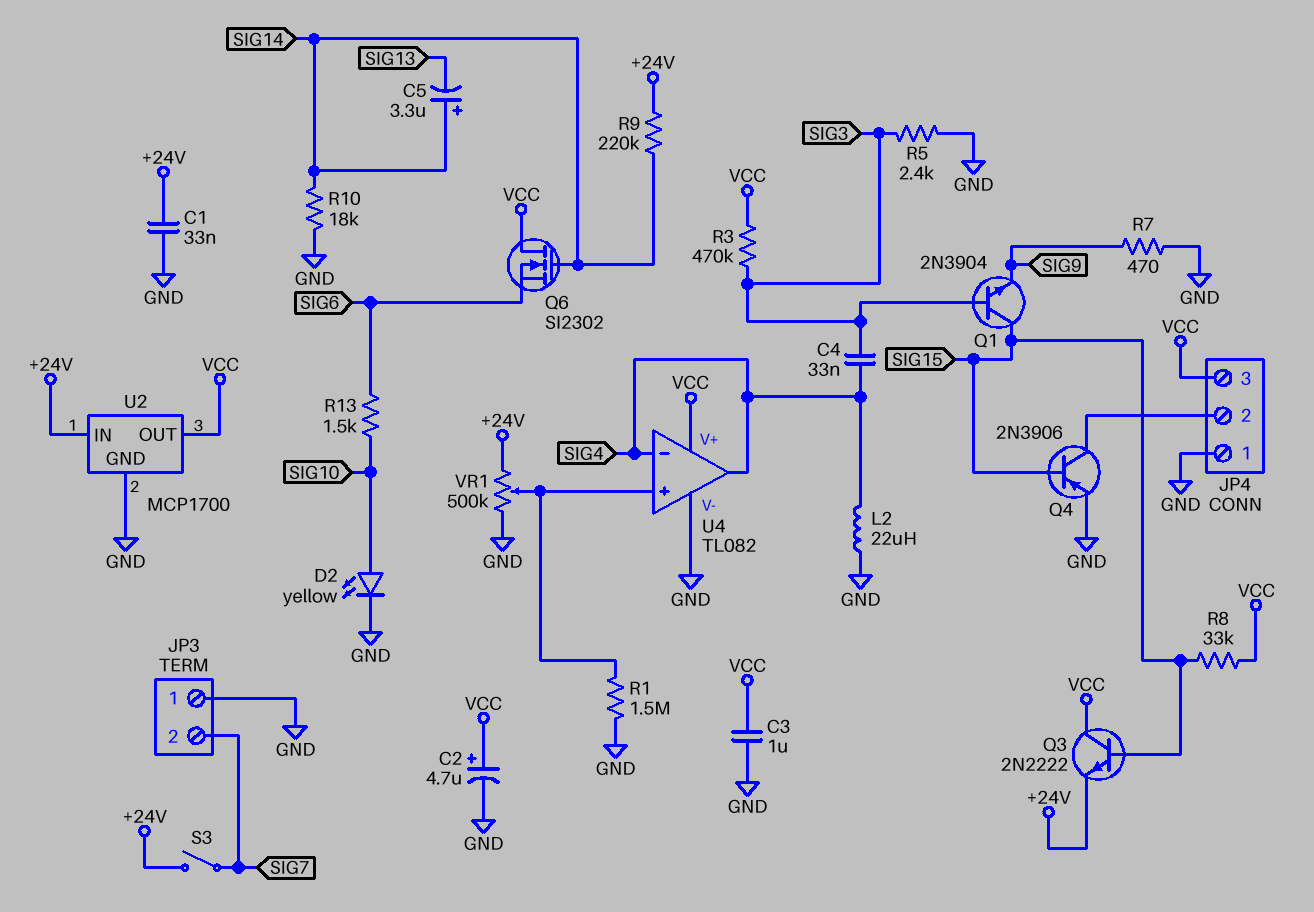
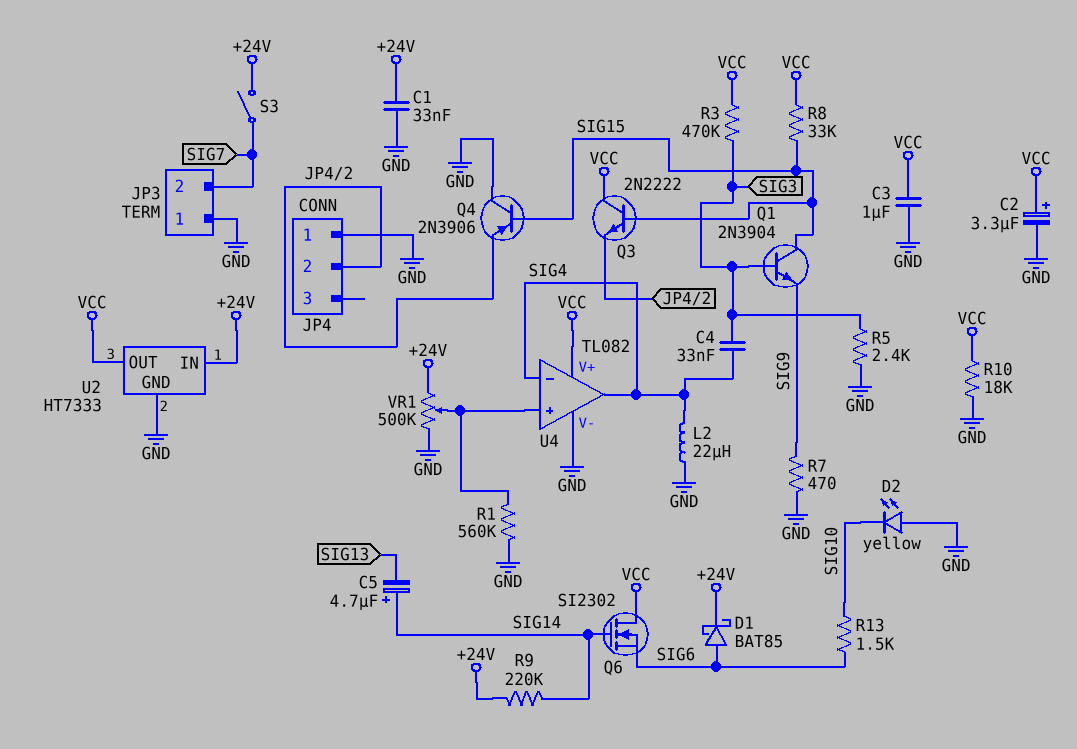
C2: 4.7uF (plus VCC, minus GND) -> 3.3uF (plus VCC, minus GND)
C5: 3.3uF (plus SIG14, minus SIG13) -> 4.7uF (plus SIG14, minus SIG13)
D1: none -> schottky BAT85 (A SIG6, K +24V)
D2: LED yellow (A SIG10, K GND) -> LED yellow (A GND, K SIG10)
JP4 pin 3: VCC -> none
Q3: NPN 2N2222 (B SIG15, C VCC, E +24V) -> NPN 2N2222 (B SIG15, C VCC, E JP4/2)
Q4: PNP 2N3906 (B SIG15, C JP4/2, E GND) -> PNP 2N3906 (B SIG15, C GND, E JP4/2)
R1: 1.5M (GND, U4/in+) -> 560k (GND, U4/in+)
R10: 18k (GND, SIG14) -> 18k (GND, VCC)
U2: MCP1700 -> HT7333

